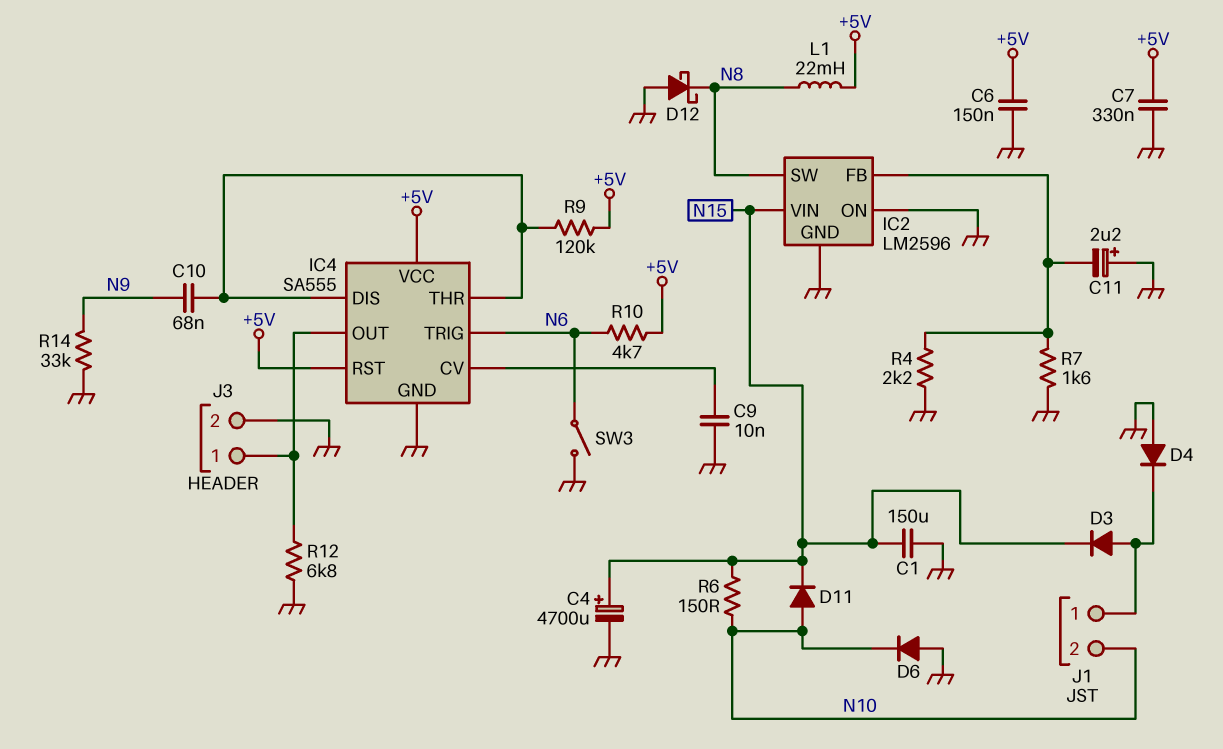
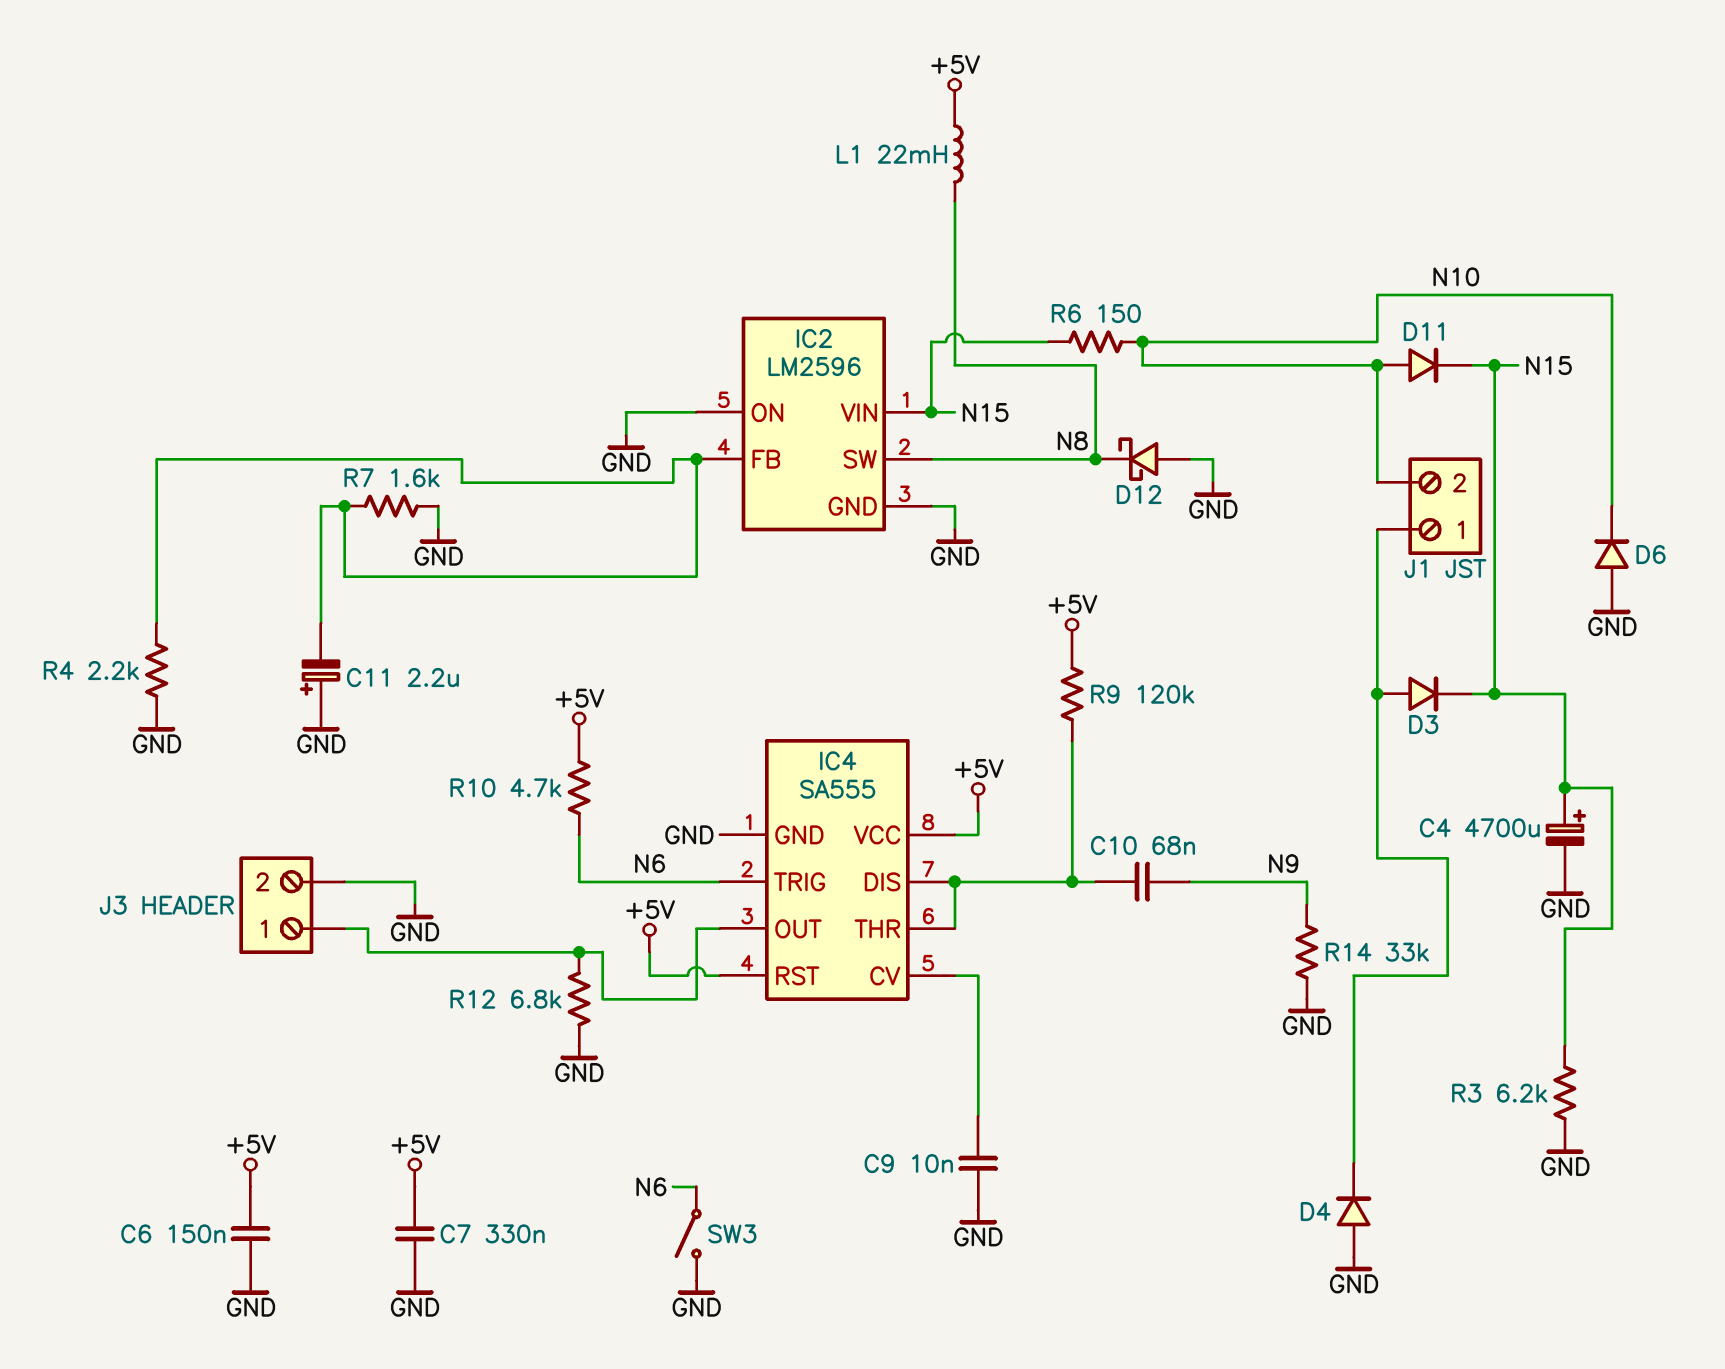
C1: 150uF (GND, N15) -> none
R3: none -> 6.2k (GND, N15)

